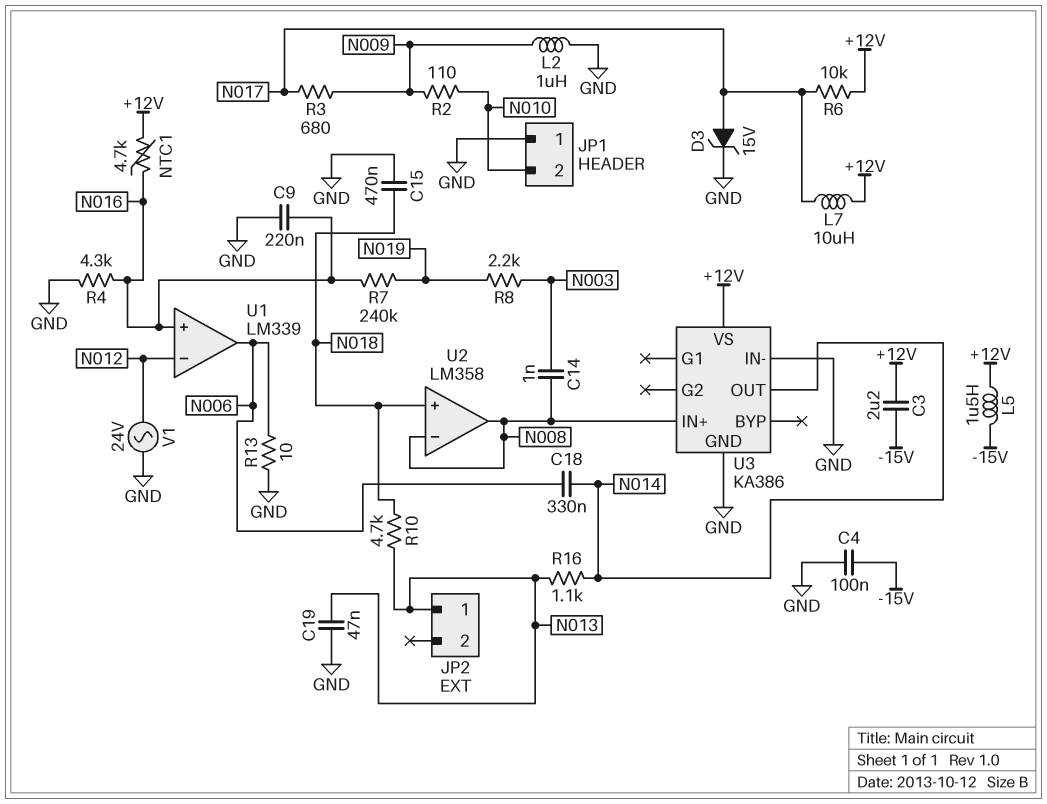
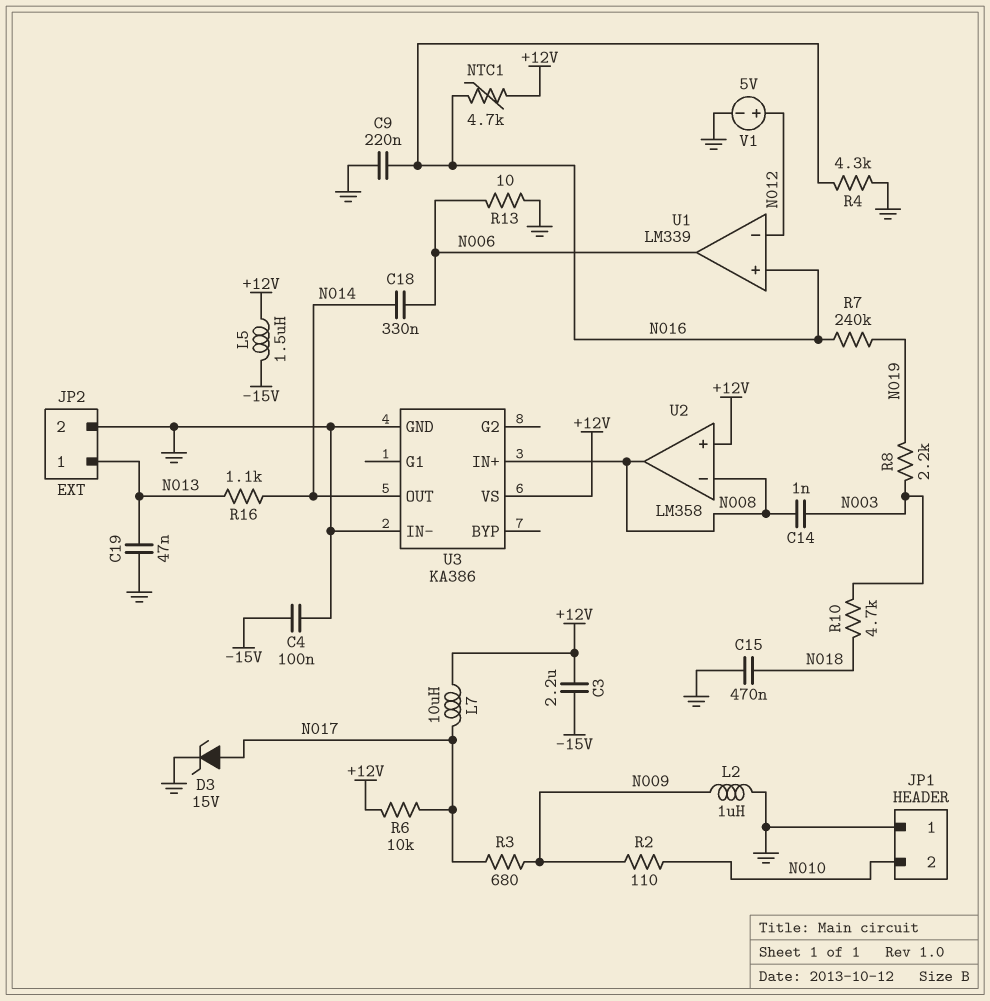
JP2 pin 2: none -> GND
R10: 4.7k (N013, N018) -> 4.7k (N003, N018)
U2 pin in+: N018 -> +12V
V1: AC 24V (GND, N012) -> 5V (plus N012, minus GND)

